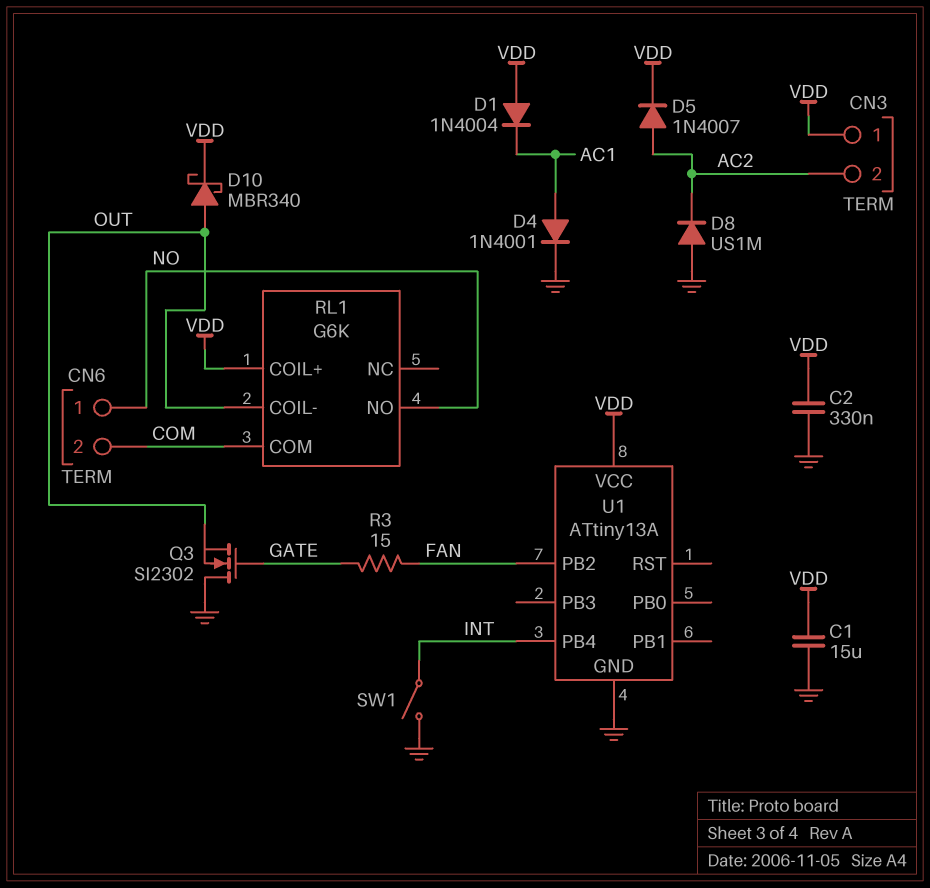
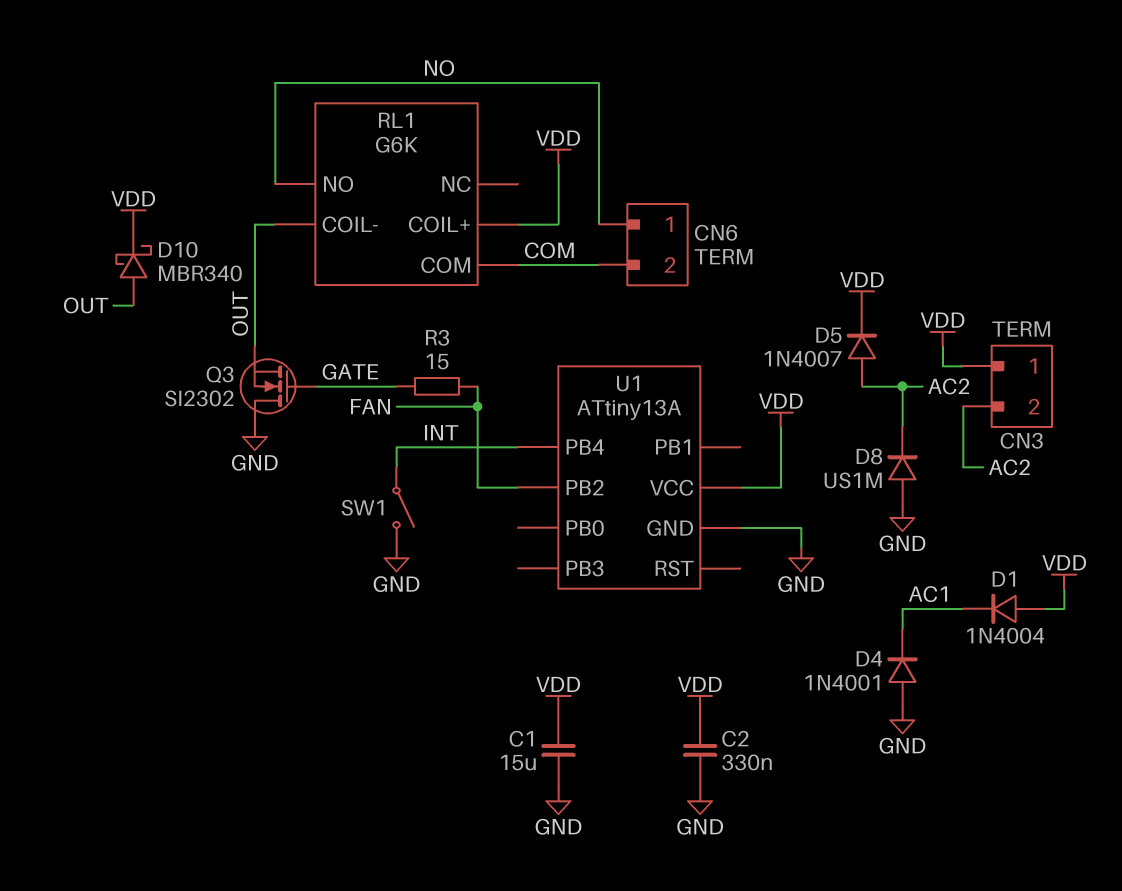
D4: diode 1N4001 (A AC1, K GND) -> diode 1N4001 (A GND, K AC1)

